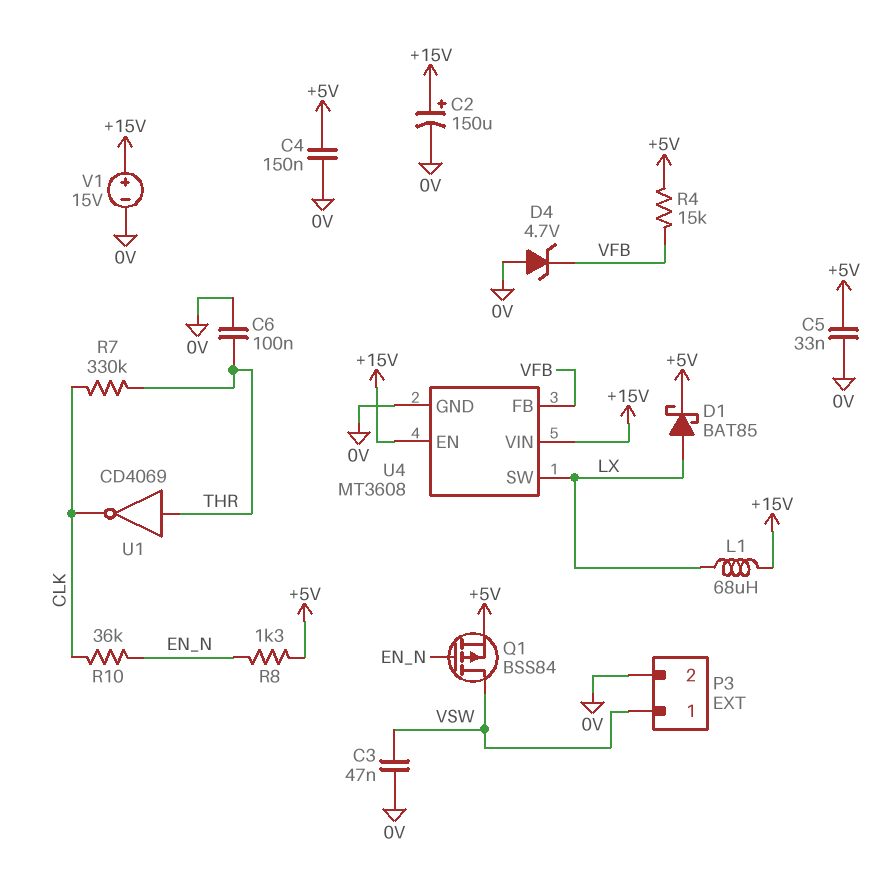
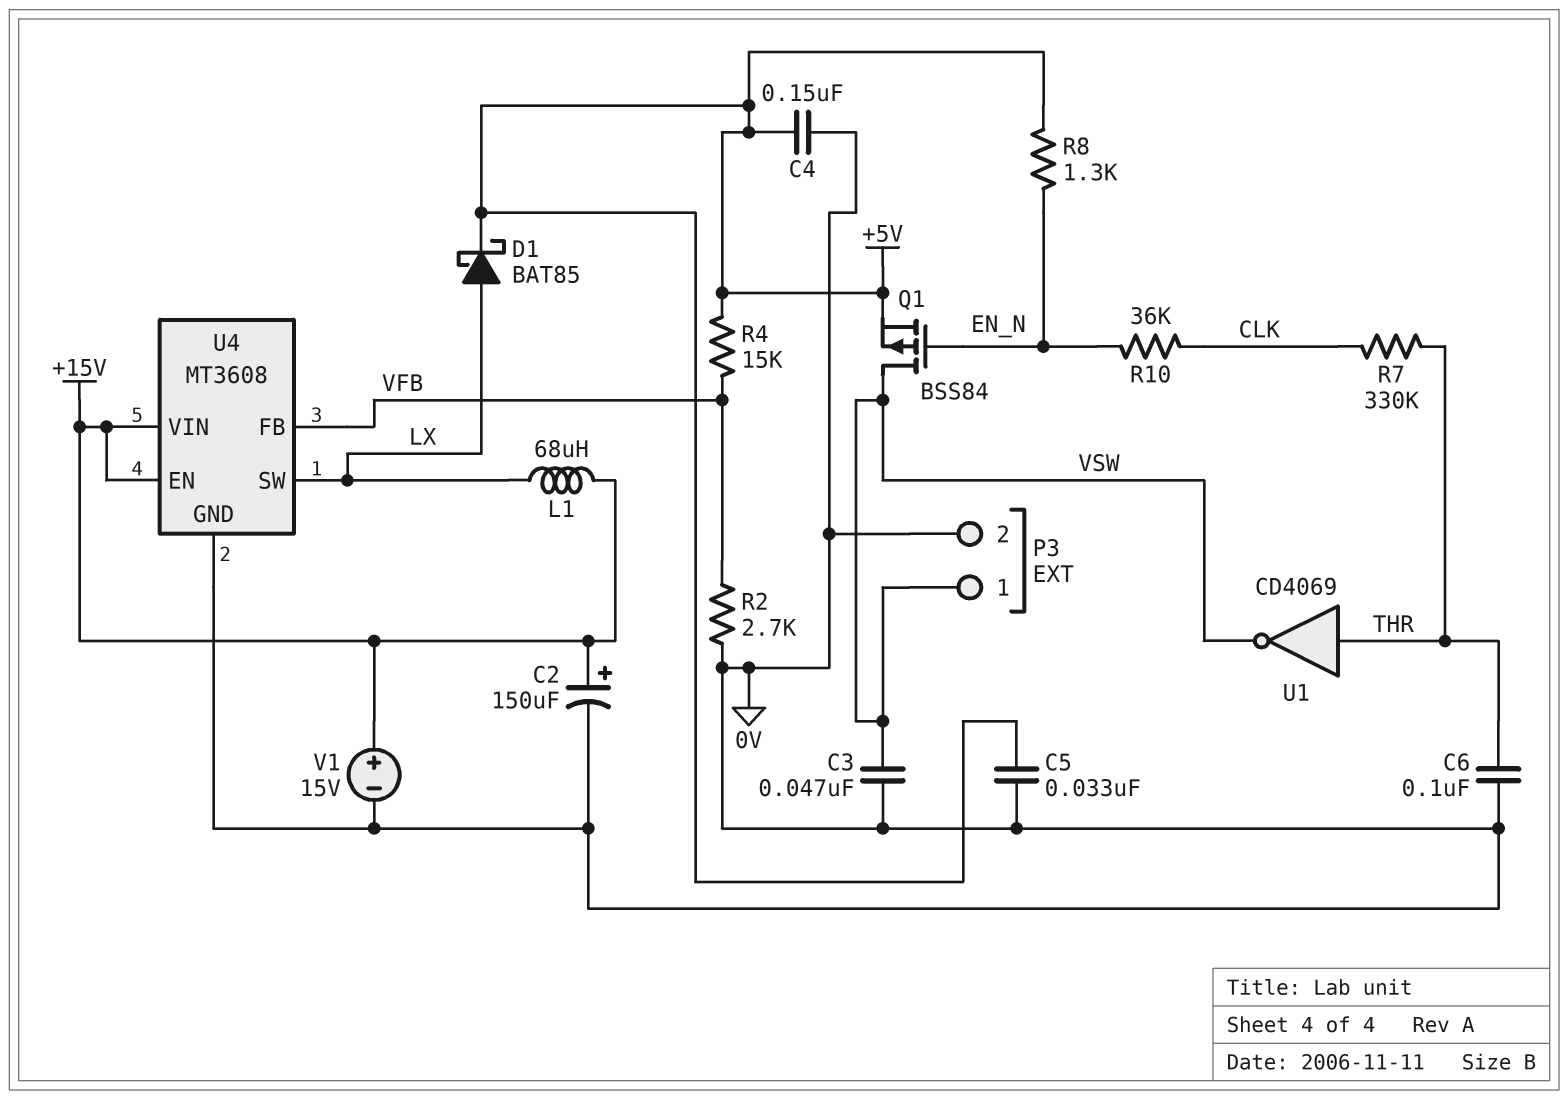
D4: zener 4.7V (A 0V, K VFB) -> none
R2: none -> 2.7k (0V, VFB)
U1: NOT CD4069 (in THR, out CLK) -> NOT CD4069 (in THR, out VSW)

